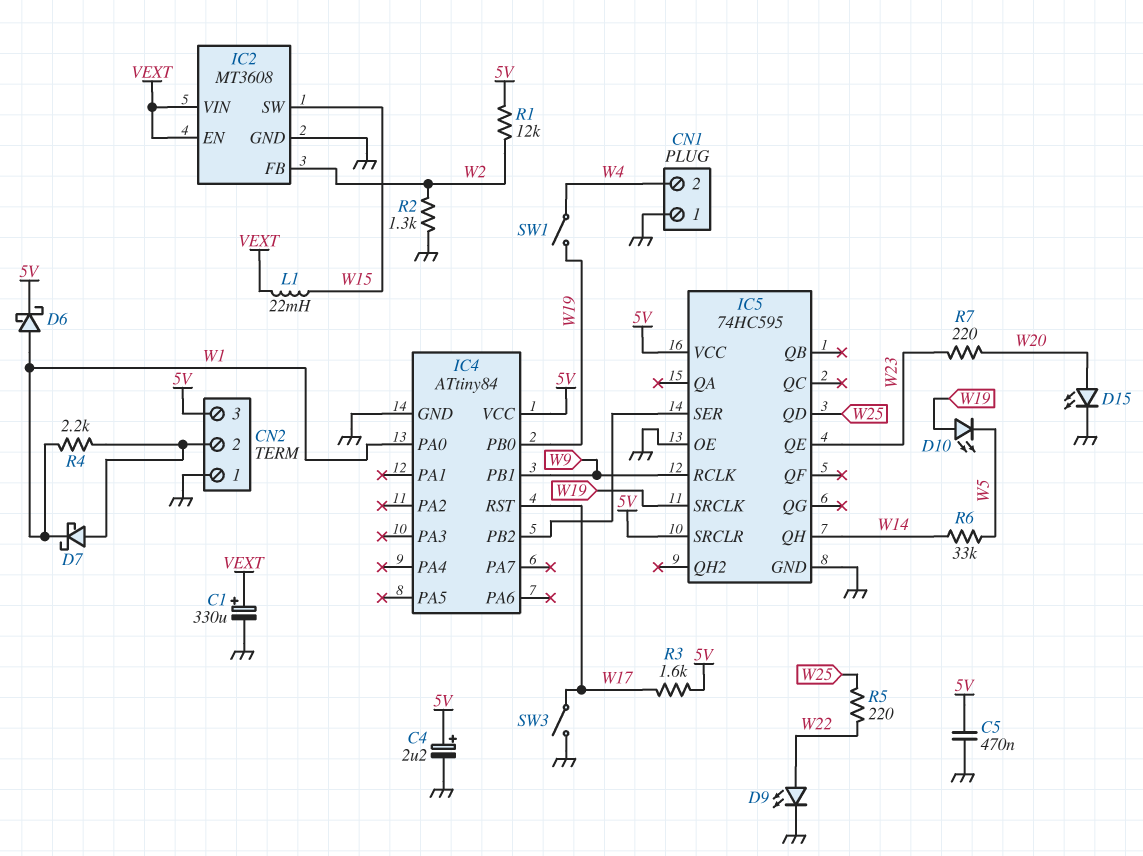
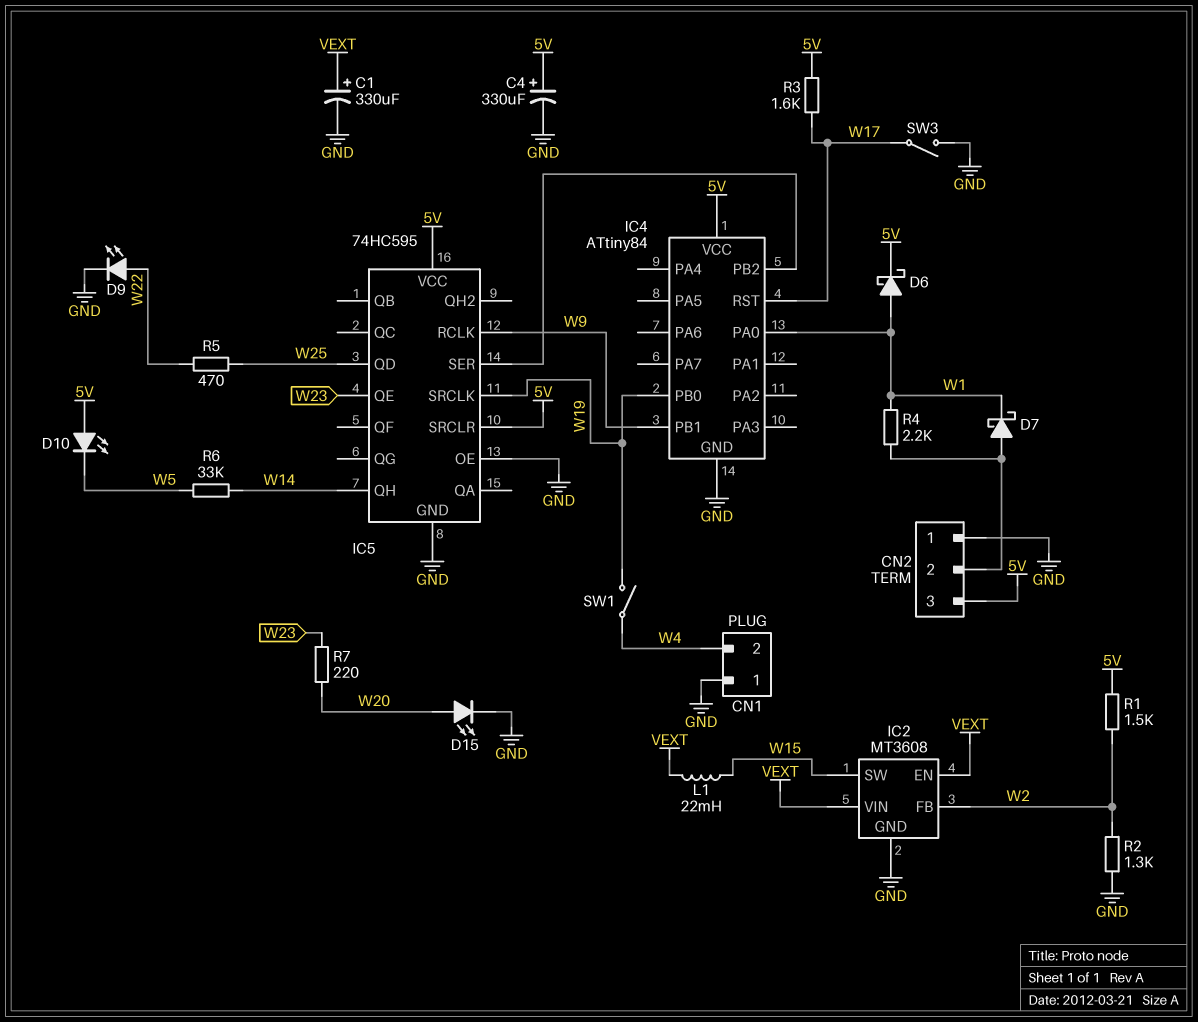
C4: 2.2uF (plus 5V, minus GND) -> 330uF (plus 5V, minus GND)
C5: 470nF (5V, GND) -> none
D10: LED (A W19, K W5) -> LED (A 5V, K W5)
R1: 12k (5V, W2) -> 1.5k (5V, W2)
R5: 220 (W22, W25) -> 470 (W22, W25)

